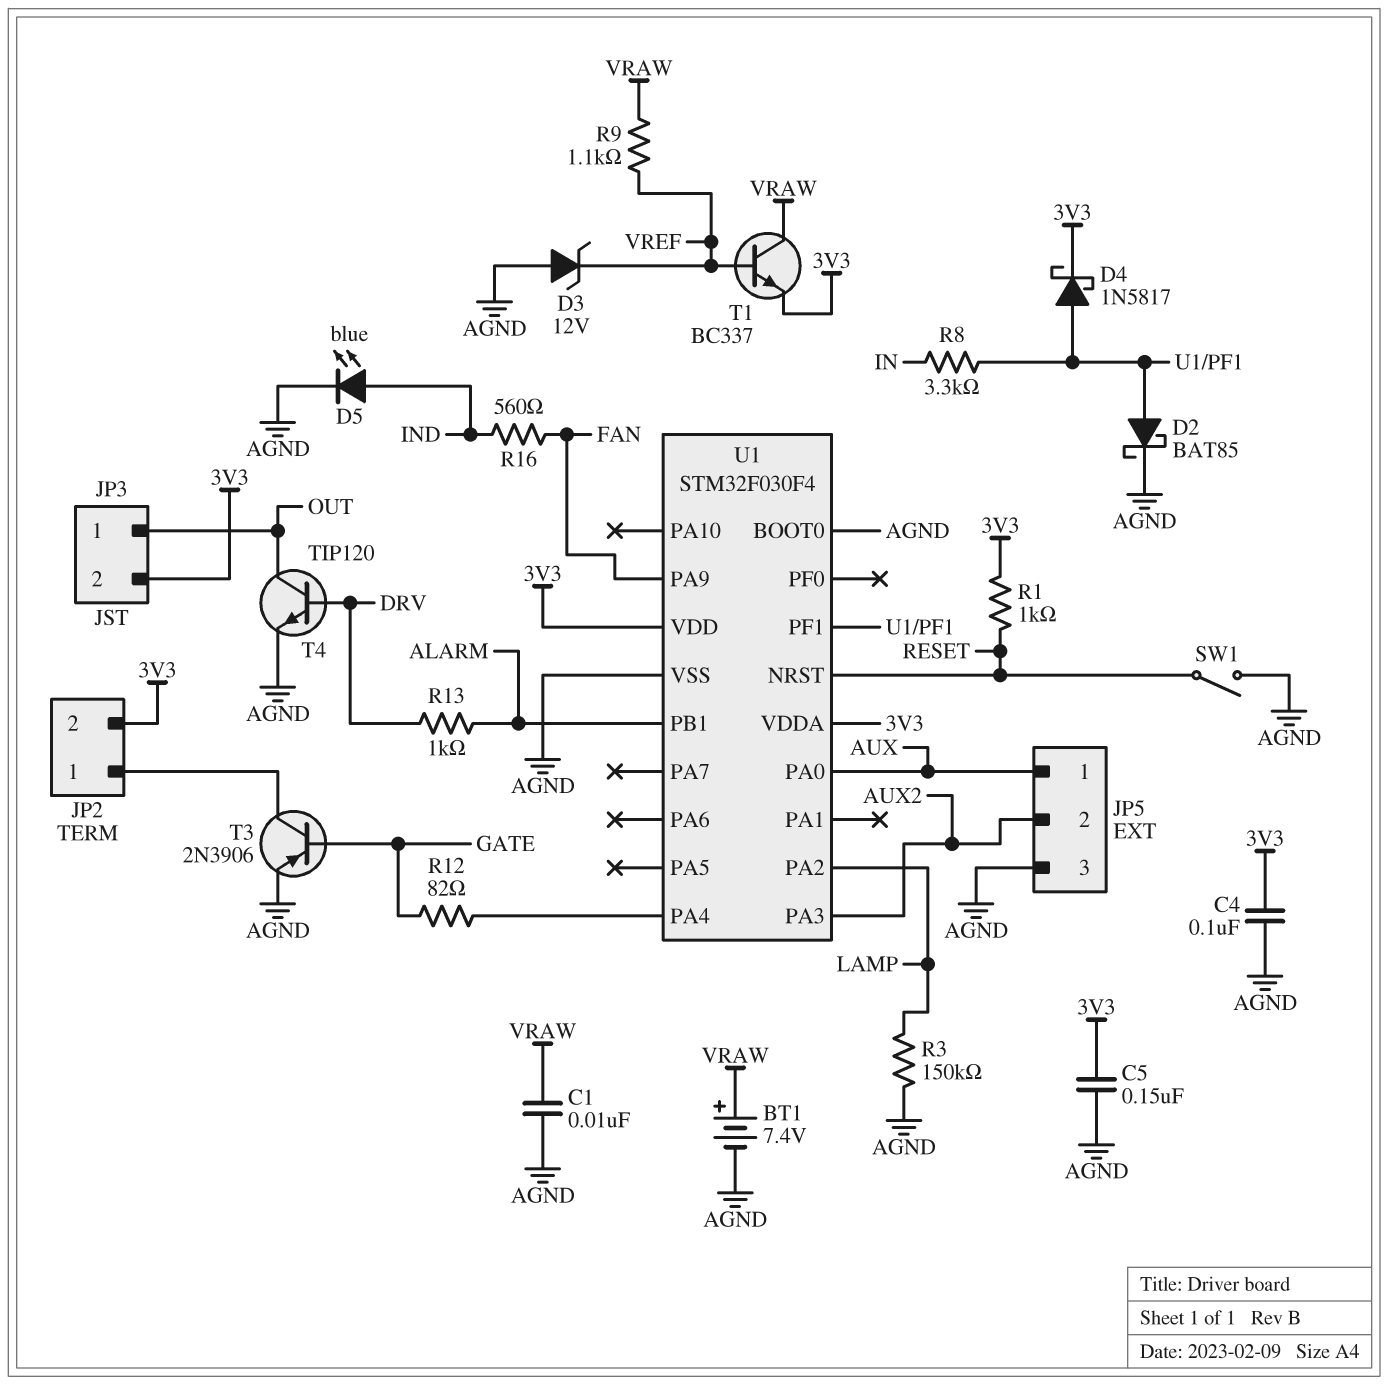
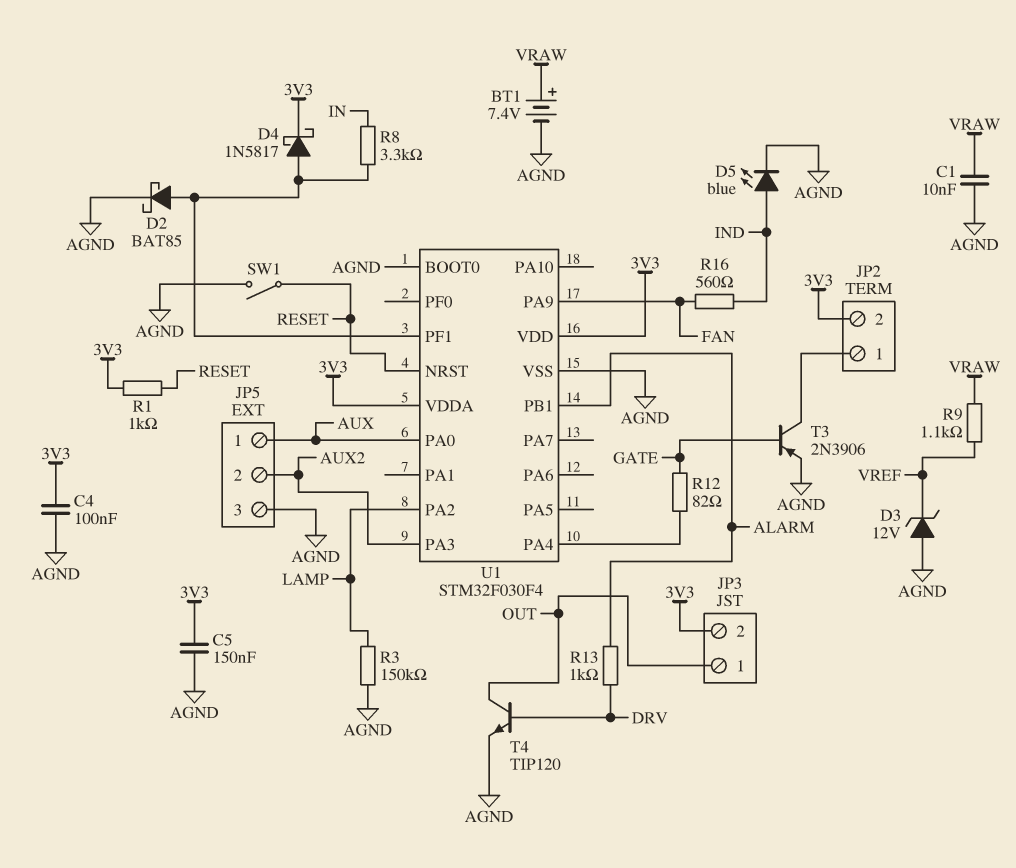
T1: NPN BC337 (B VREF, C VRAW, E 3V3) -> none

